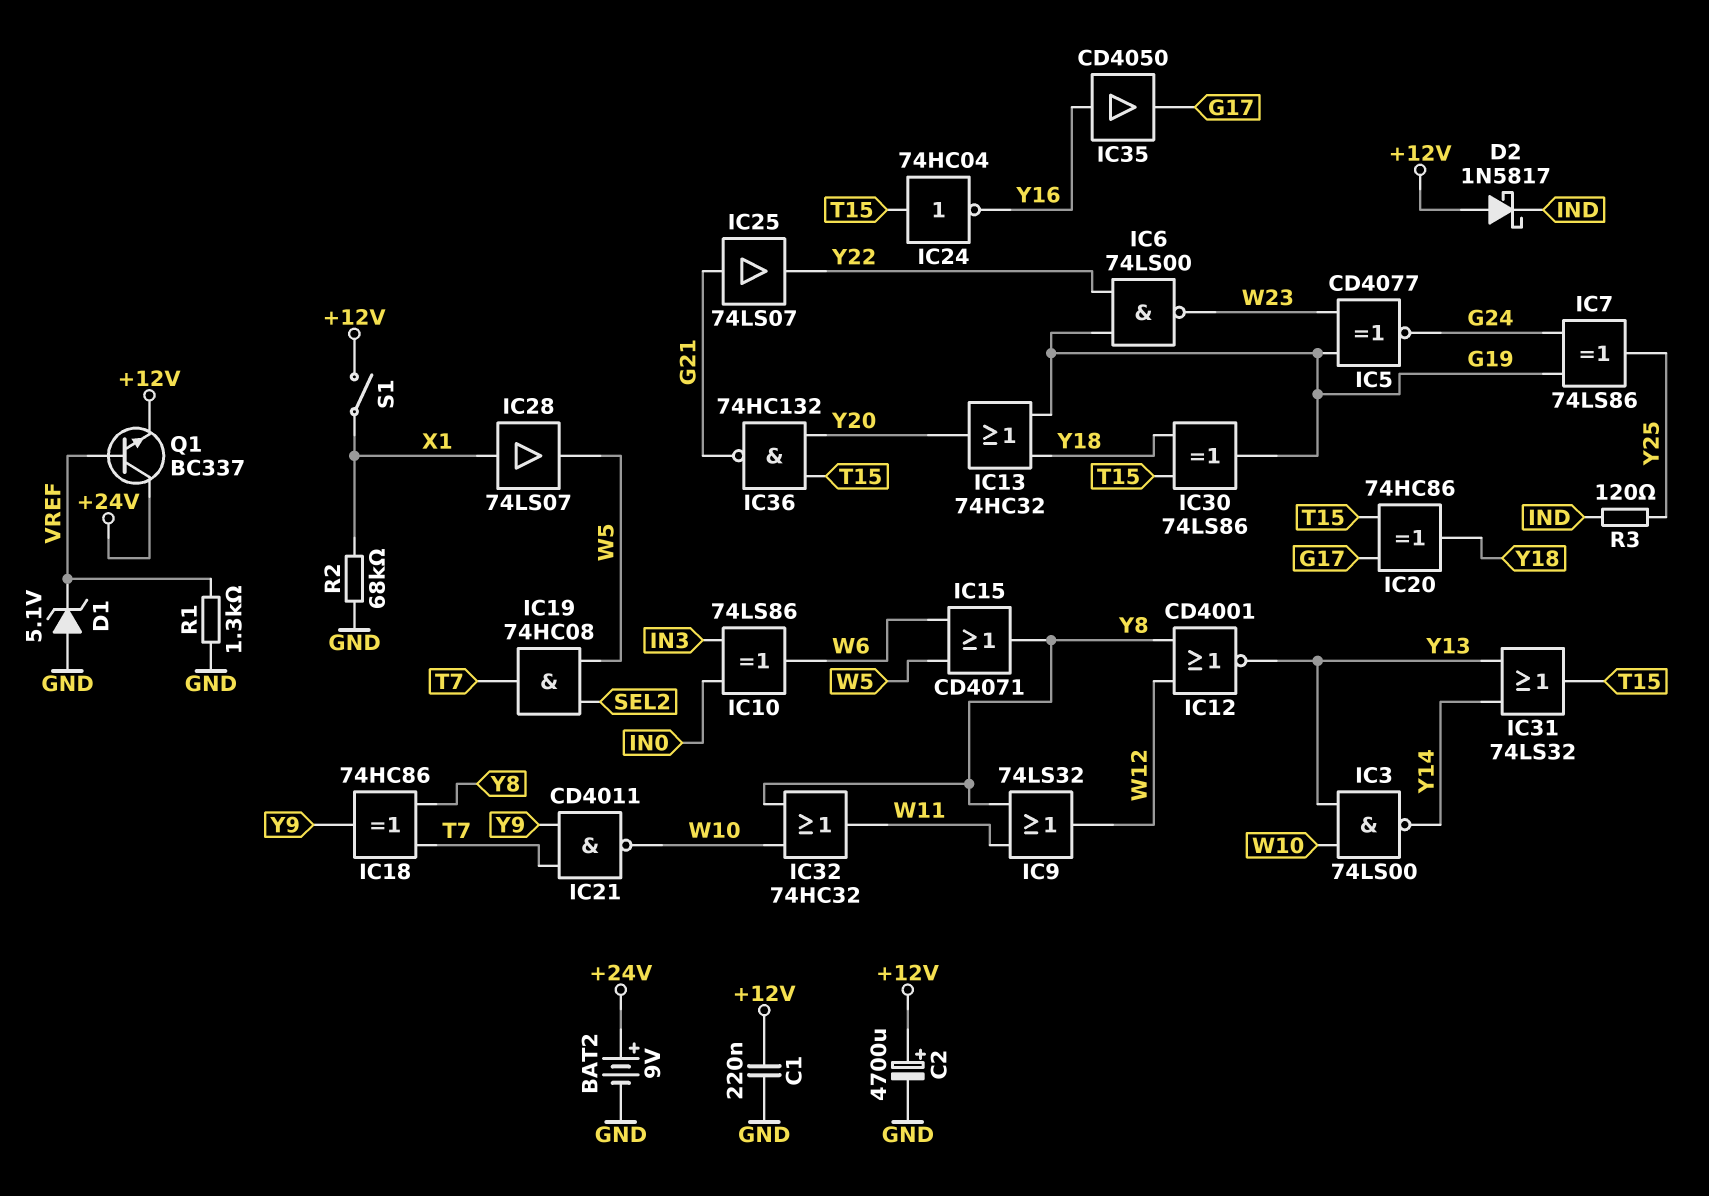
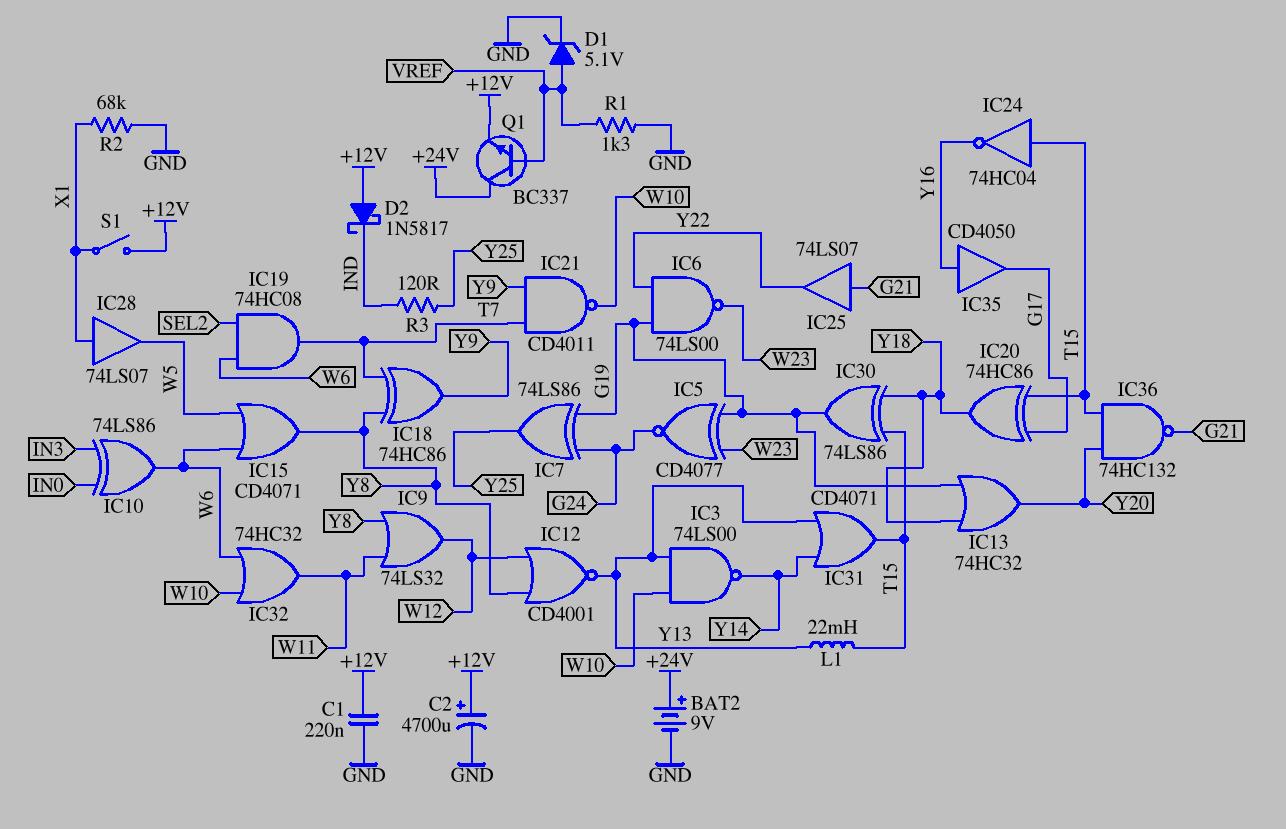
D1: zener 5.1V (A GND, K VREF) -> zener 5.1V (A VREF, K GND)
IC19: AND 74HC08 (in SEL2, in W5, out T7) -> AND 74HC08 (in SEL2, in W6, out T7)
IC31: OR 74LS32 (in Y13, in Y14, out T15) -> OR CD4071 (in Y13, in Y14, out T15)
IC32: OR 74HC32 (in W10, in Y8, out W11) -> OR 74HC32 (in W6, in W10, out W11)
L1: none -> 22mH (T15, Y13)

